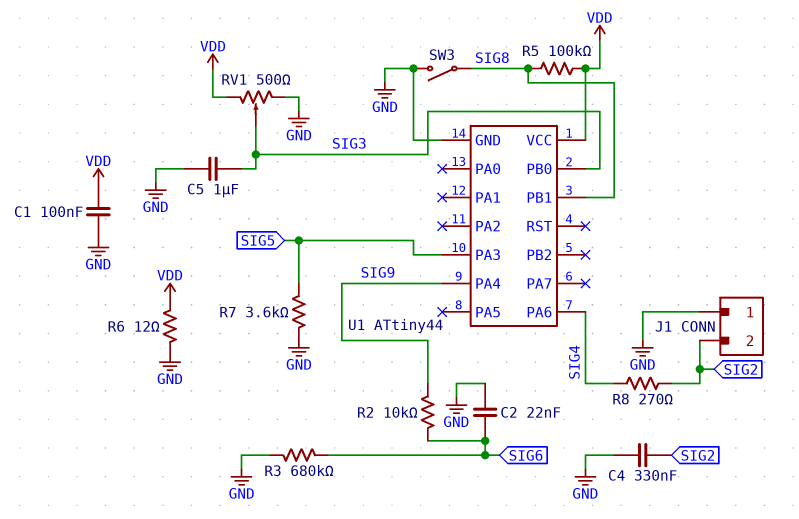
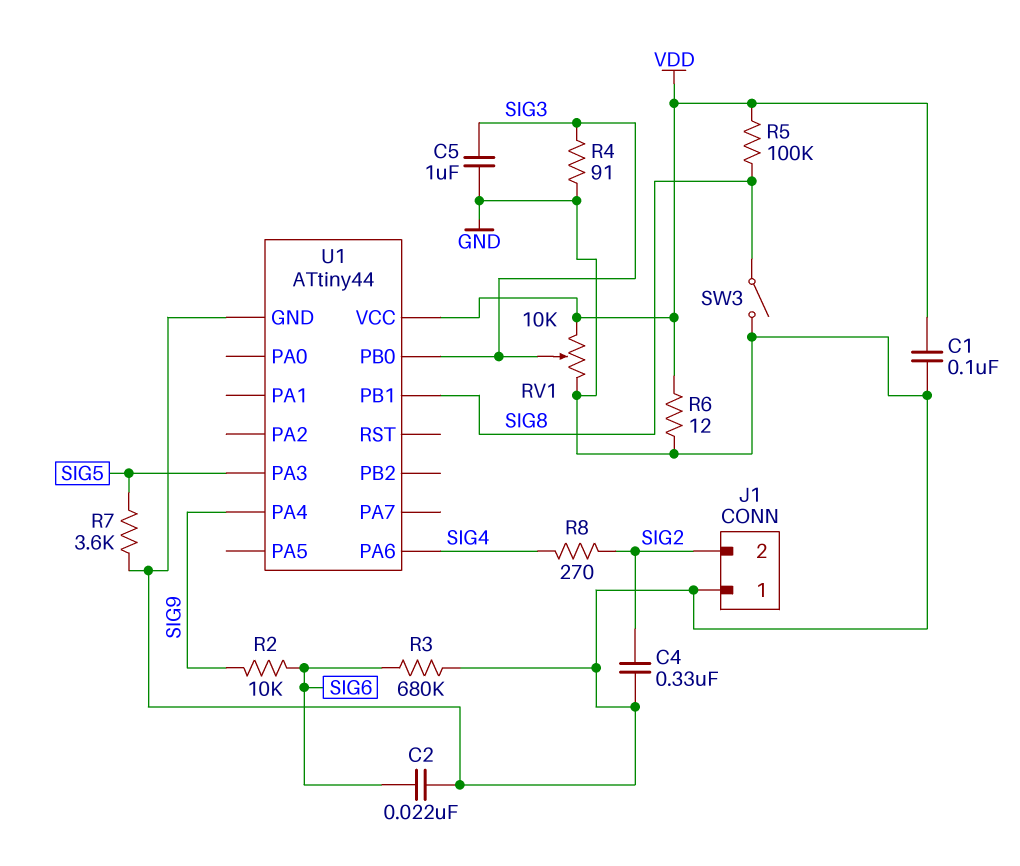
R4: none -> 91 (GND, SIG3)
RV1: 500 (GND, VDD, wiper SIG3) -> 10k (GND, VDD, wiper SIG3)

